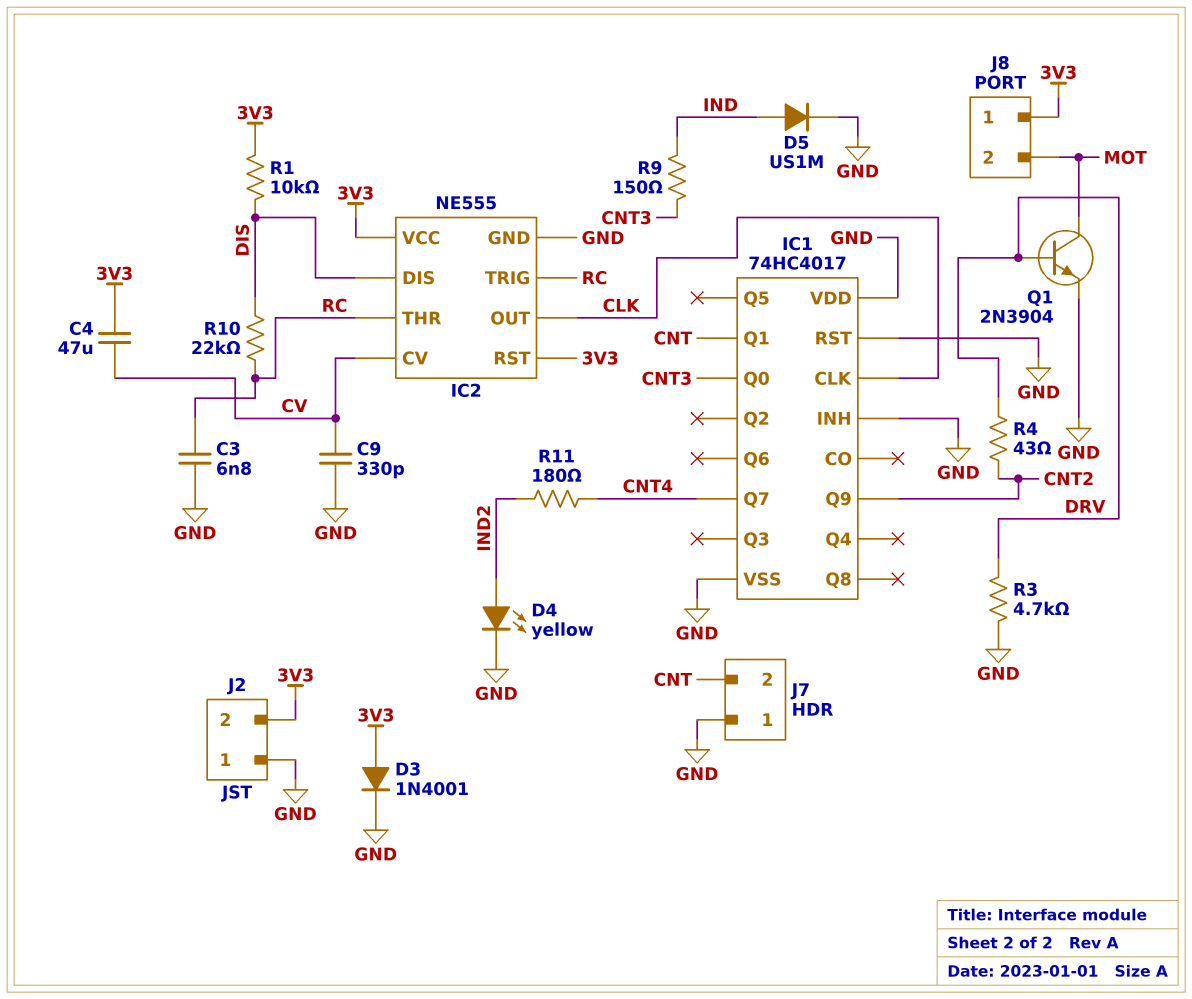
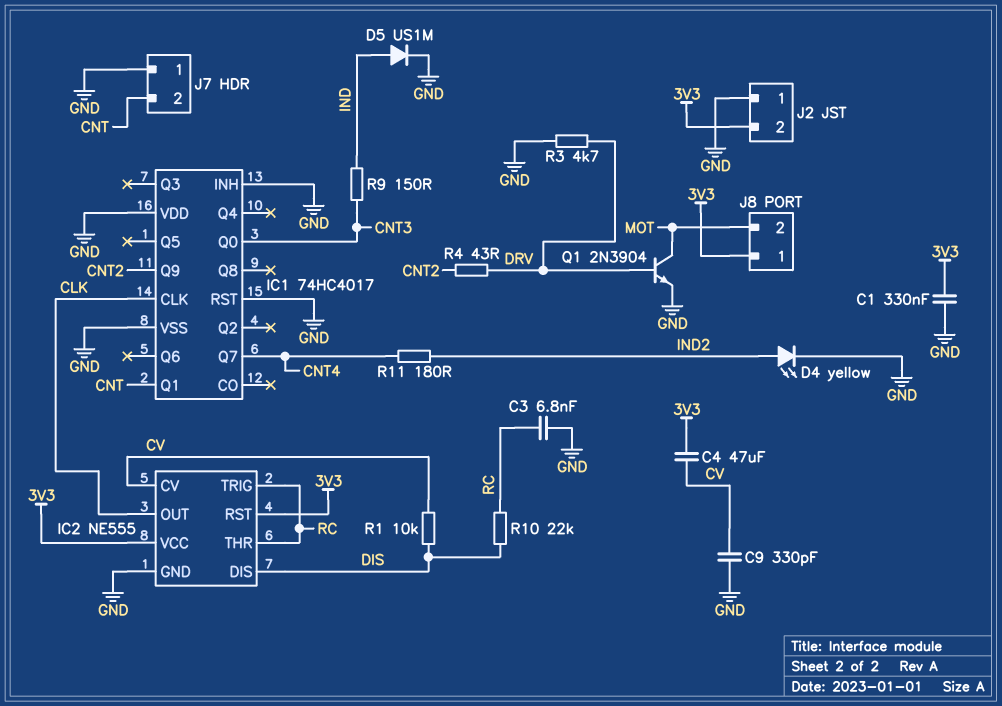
C1: none -> 330nF (3V3, GND)
D3: diode 1N4001 (A 3V3, K GND) -> none
R1: 10k (3V3, DIS) -> 10k (CV, DIS)

